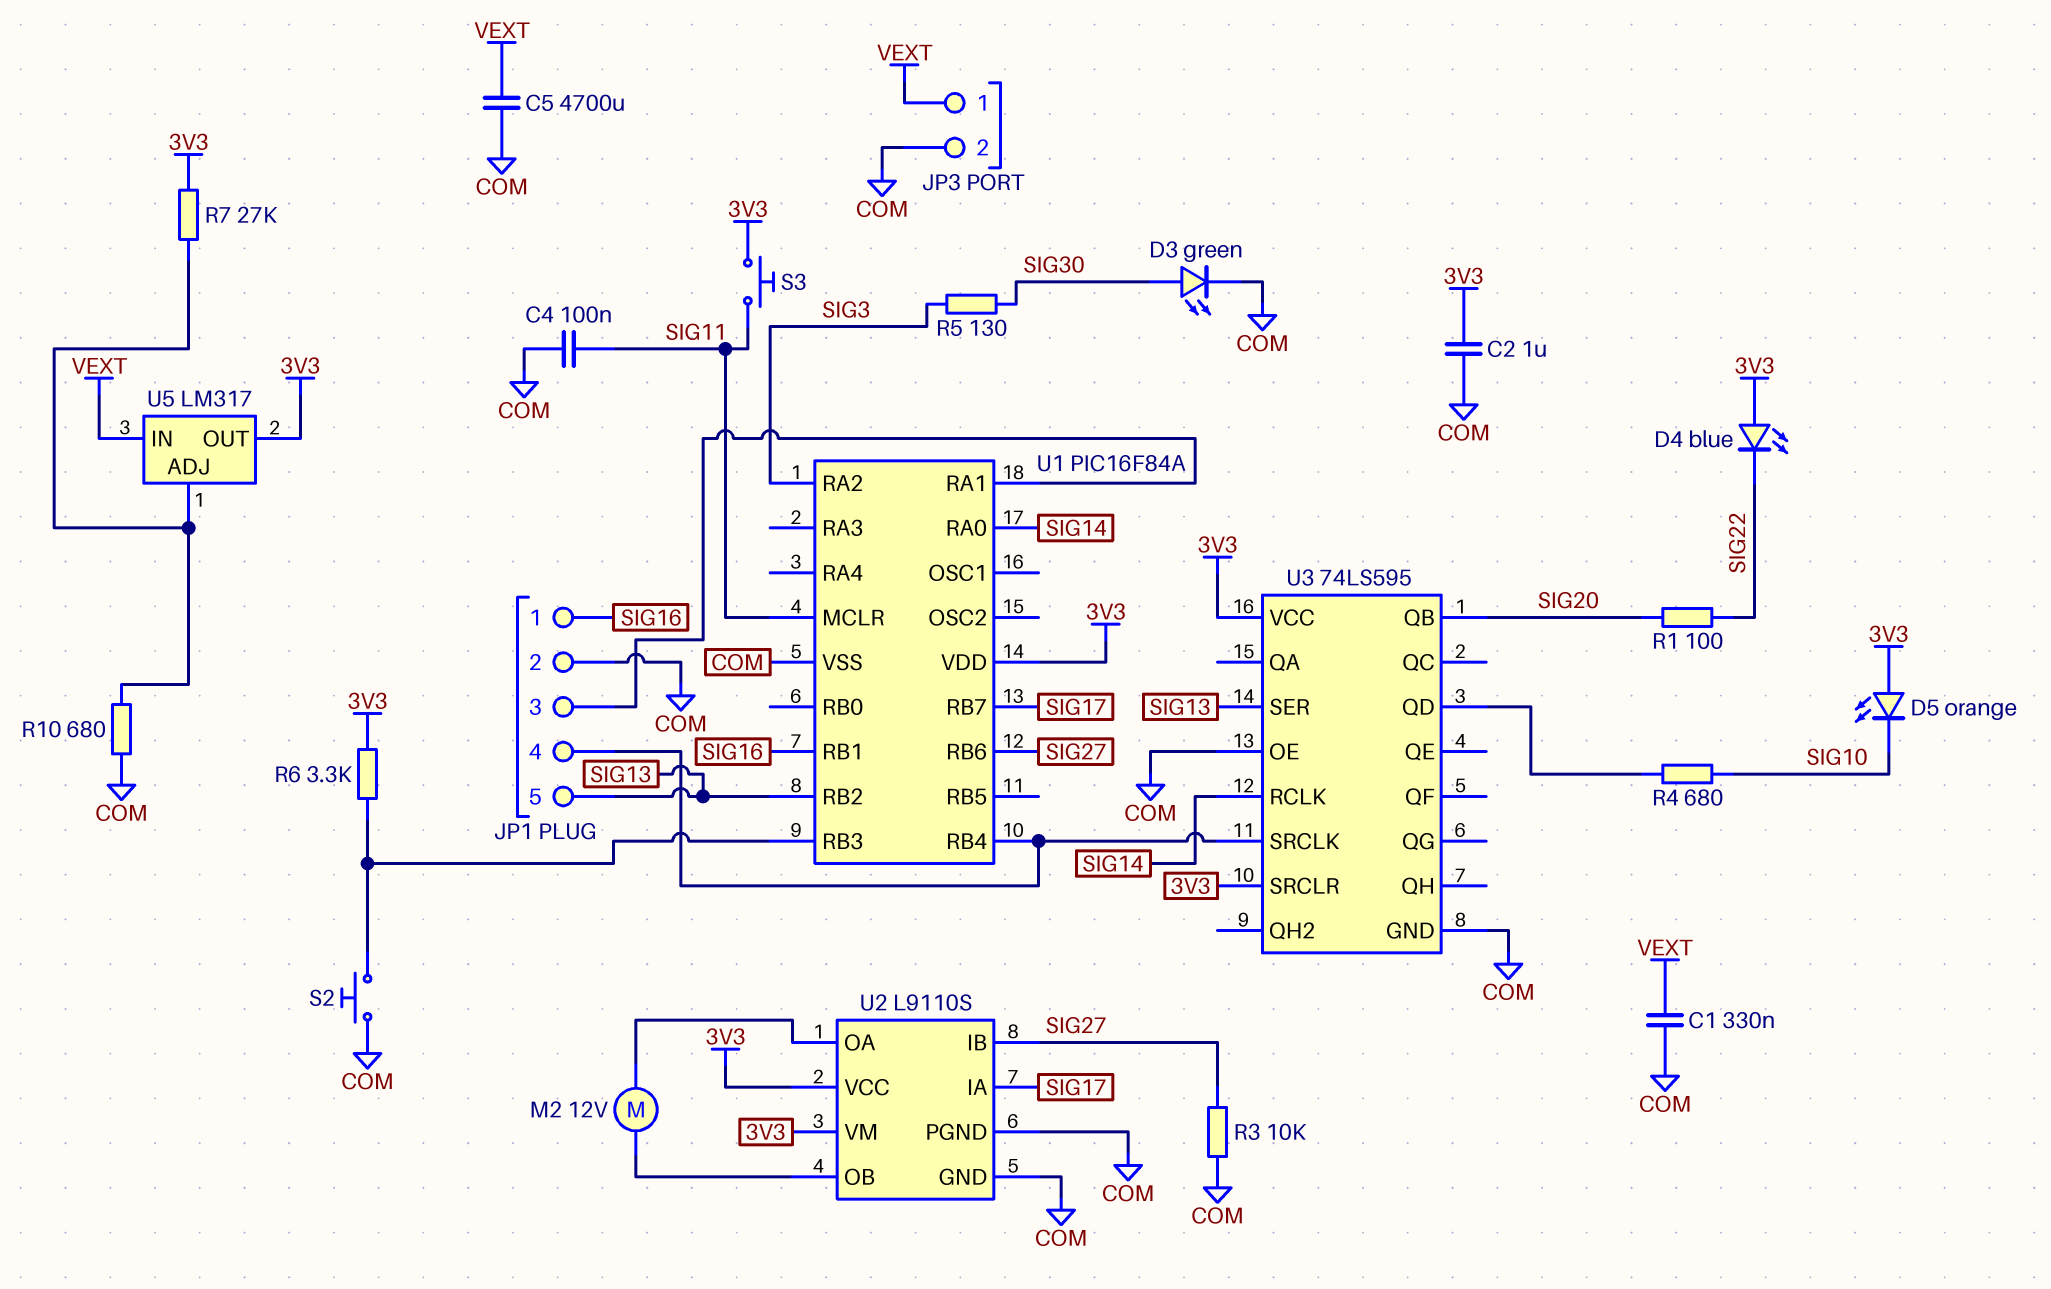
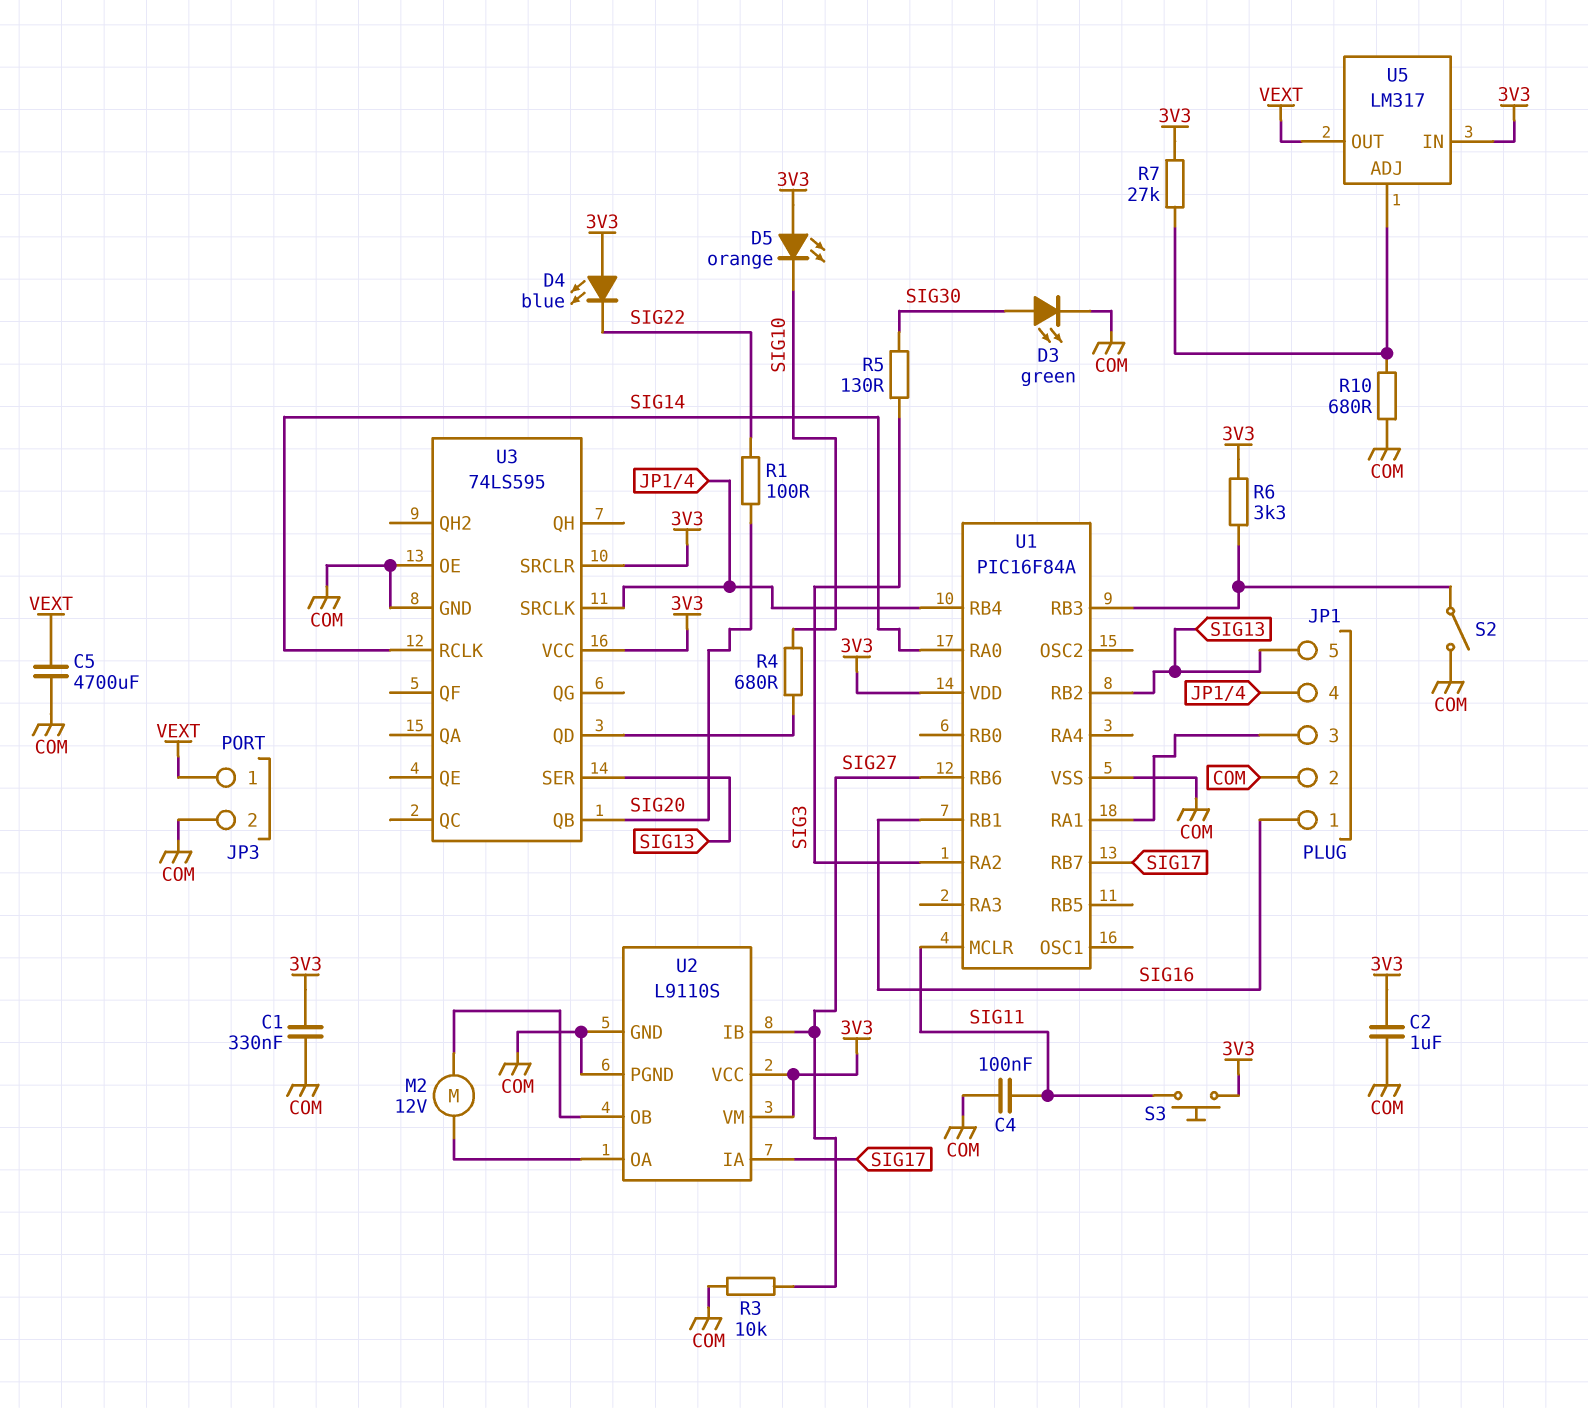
C1: 330nF (COM, VEXT) -> 330nF (3V3, COM)
S2: button (COM, U1/RB3) -> switch (COM, U1/RB3)
U5 pin IN: VEXT -> 3V3
U5 pin OUT: 3V3 -> VEXT

